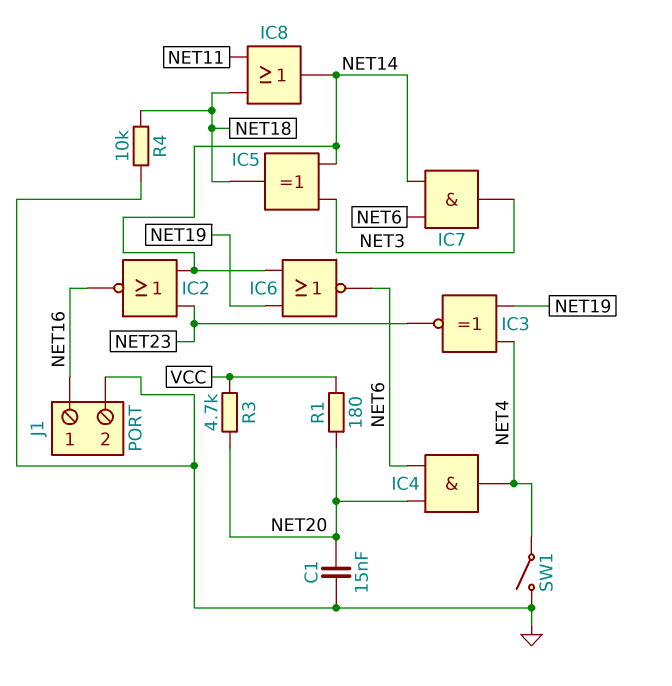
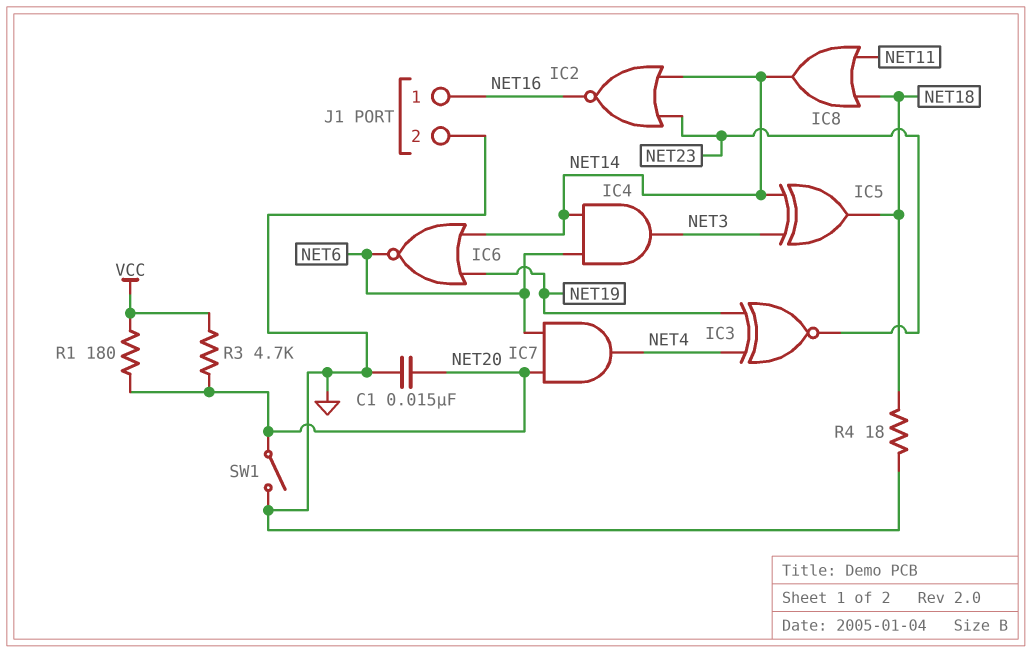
IC4: AND (in NET6, in NET20, out NET4) -> AND (in NET6, in NET14, out NET3)
IC7: AND (in NET6, in NET14, out NET3) -> AND (in NET6, in NET20, out NET4)
R4: 10k (GND, NET18) -> 18 (GND, NET18)
SW1: switch (GND, NET4) -> switch (GND, NET20)

